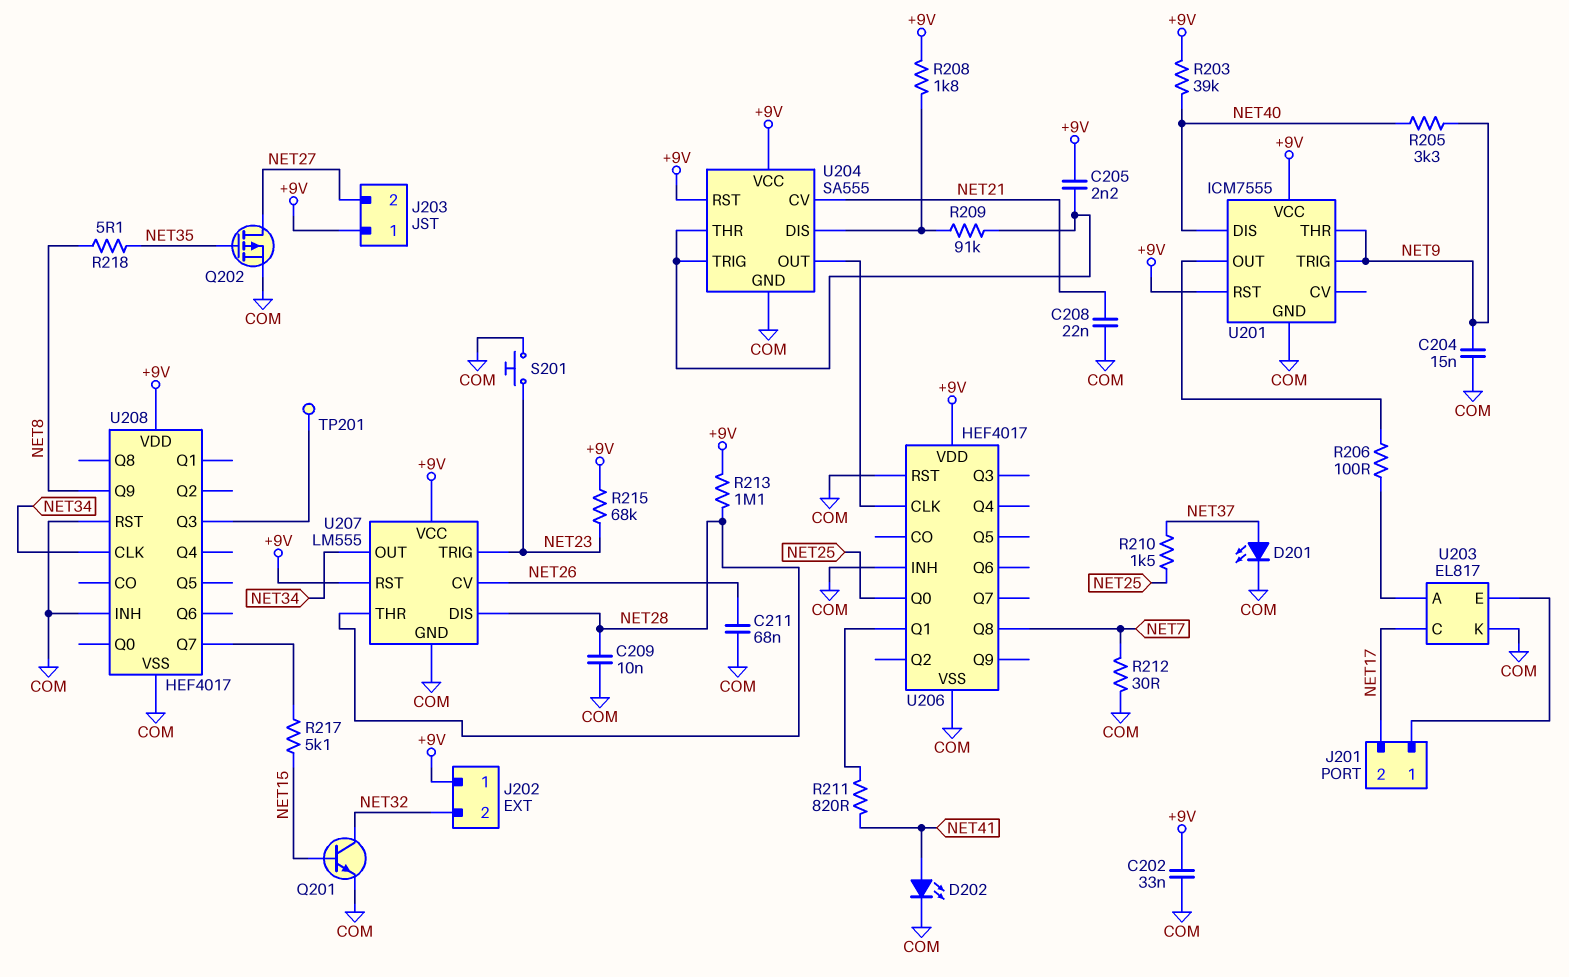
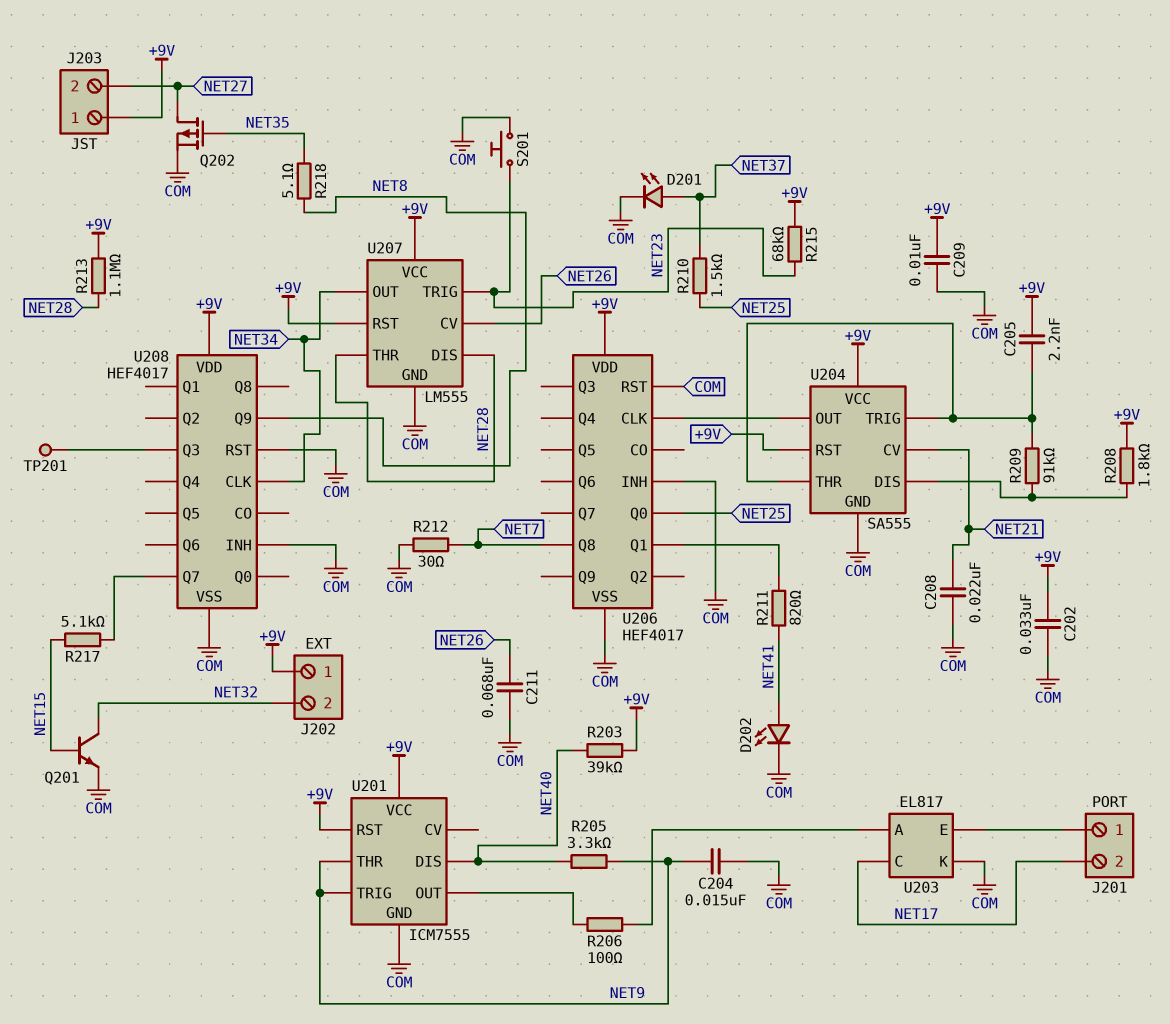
C209: 10nF (COM, NET28) -> 10nF (+9V, COM)

